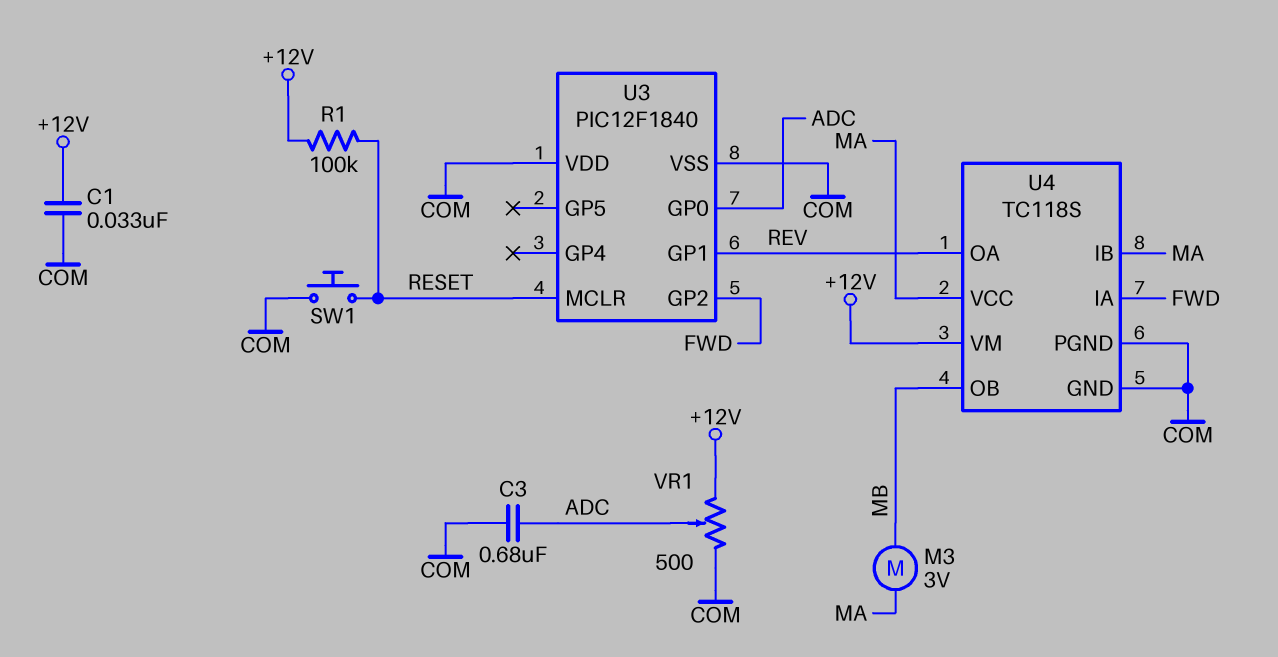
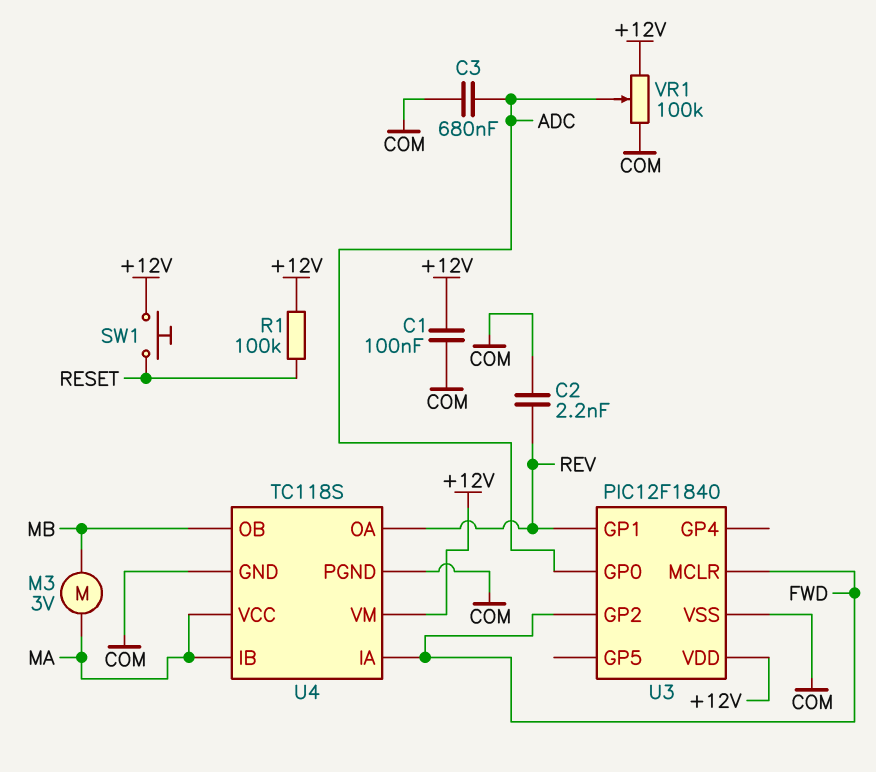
C1: 33nF (+12V, COM) -> 100nF (+12V, COM)
C2: none -> 2.2nF (COM, REV)
SW1: button (COM, RESET) -> button (+12V, RESET)
U3 pin MCLR: RESET -> FWD
U3 pin VDD: COM -> +12V
VR1: 500 (+12V, COM, wiper ADC) -> 100k (+12V, COM, wiper ADC)

